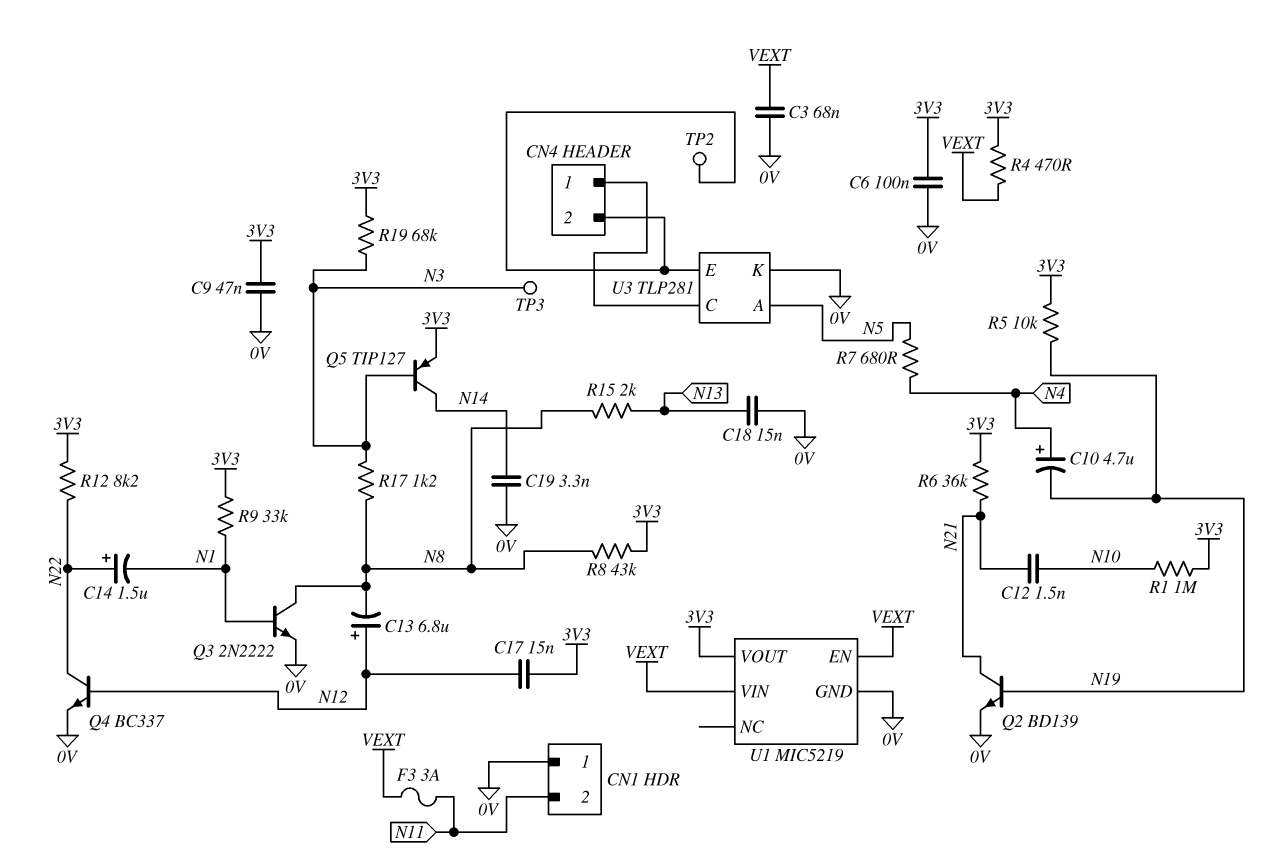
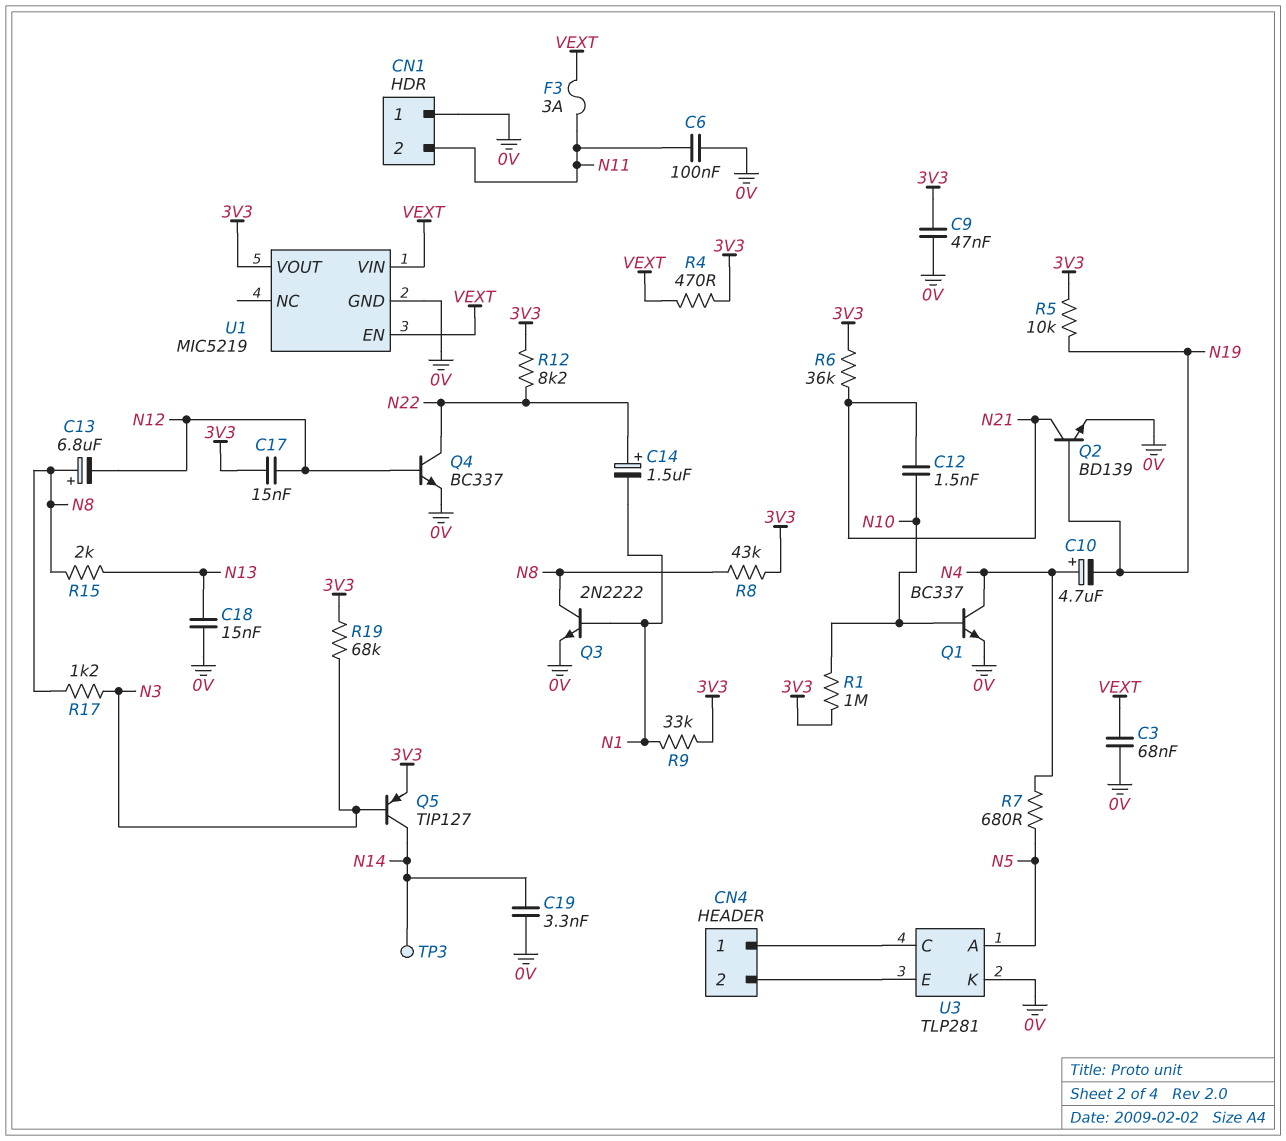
C6: 100nF (0V, 3V3) -> 100nF (0V, N11)
C13: 6.8uF (plus N12, minus N8) -> 6.8uF (plus N8, minus N12)
Q1: none -> NPN BC337 (B N10, C N4, E 0V)
TP2: test point (CN4/2) -> none
TP3: test point (N3) -> test point (N14)

